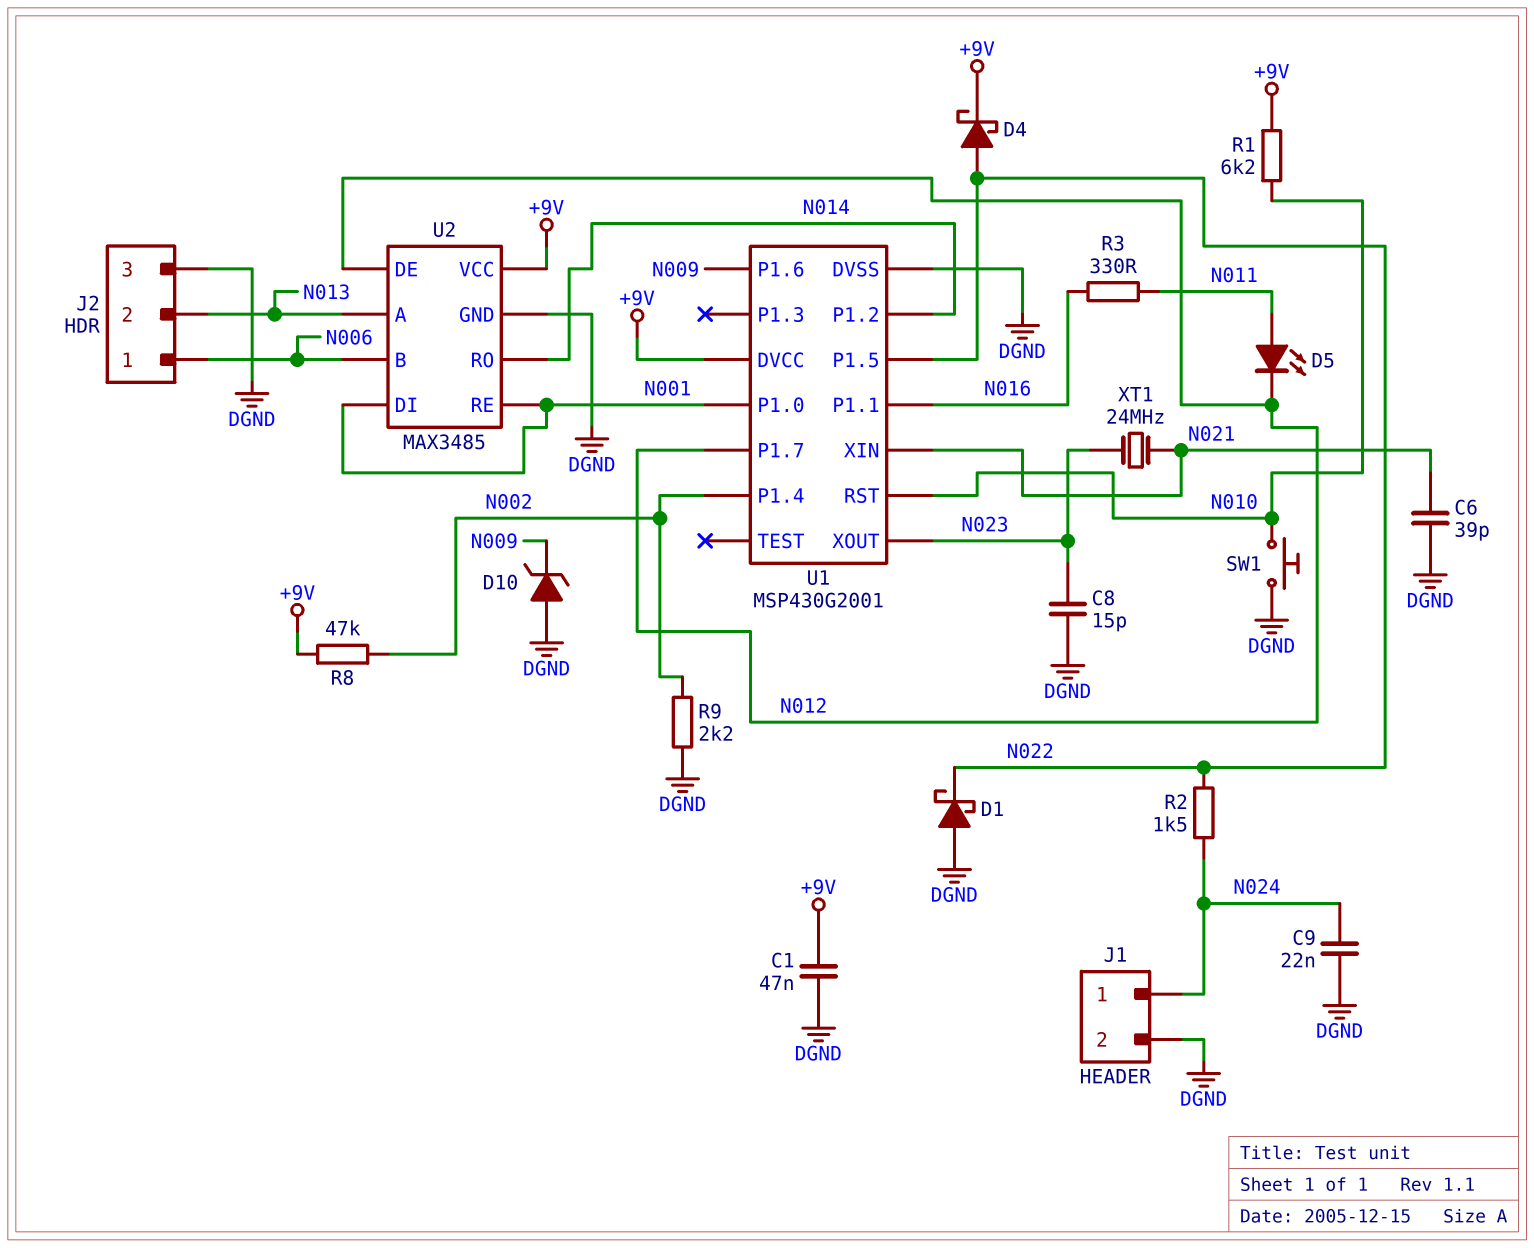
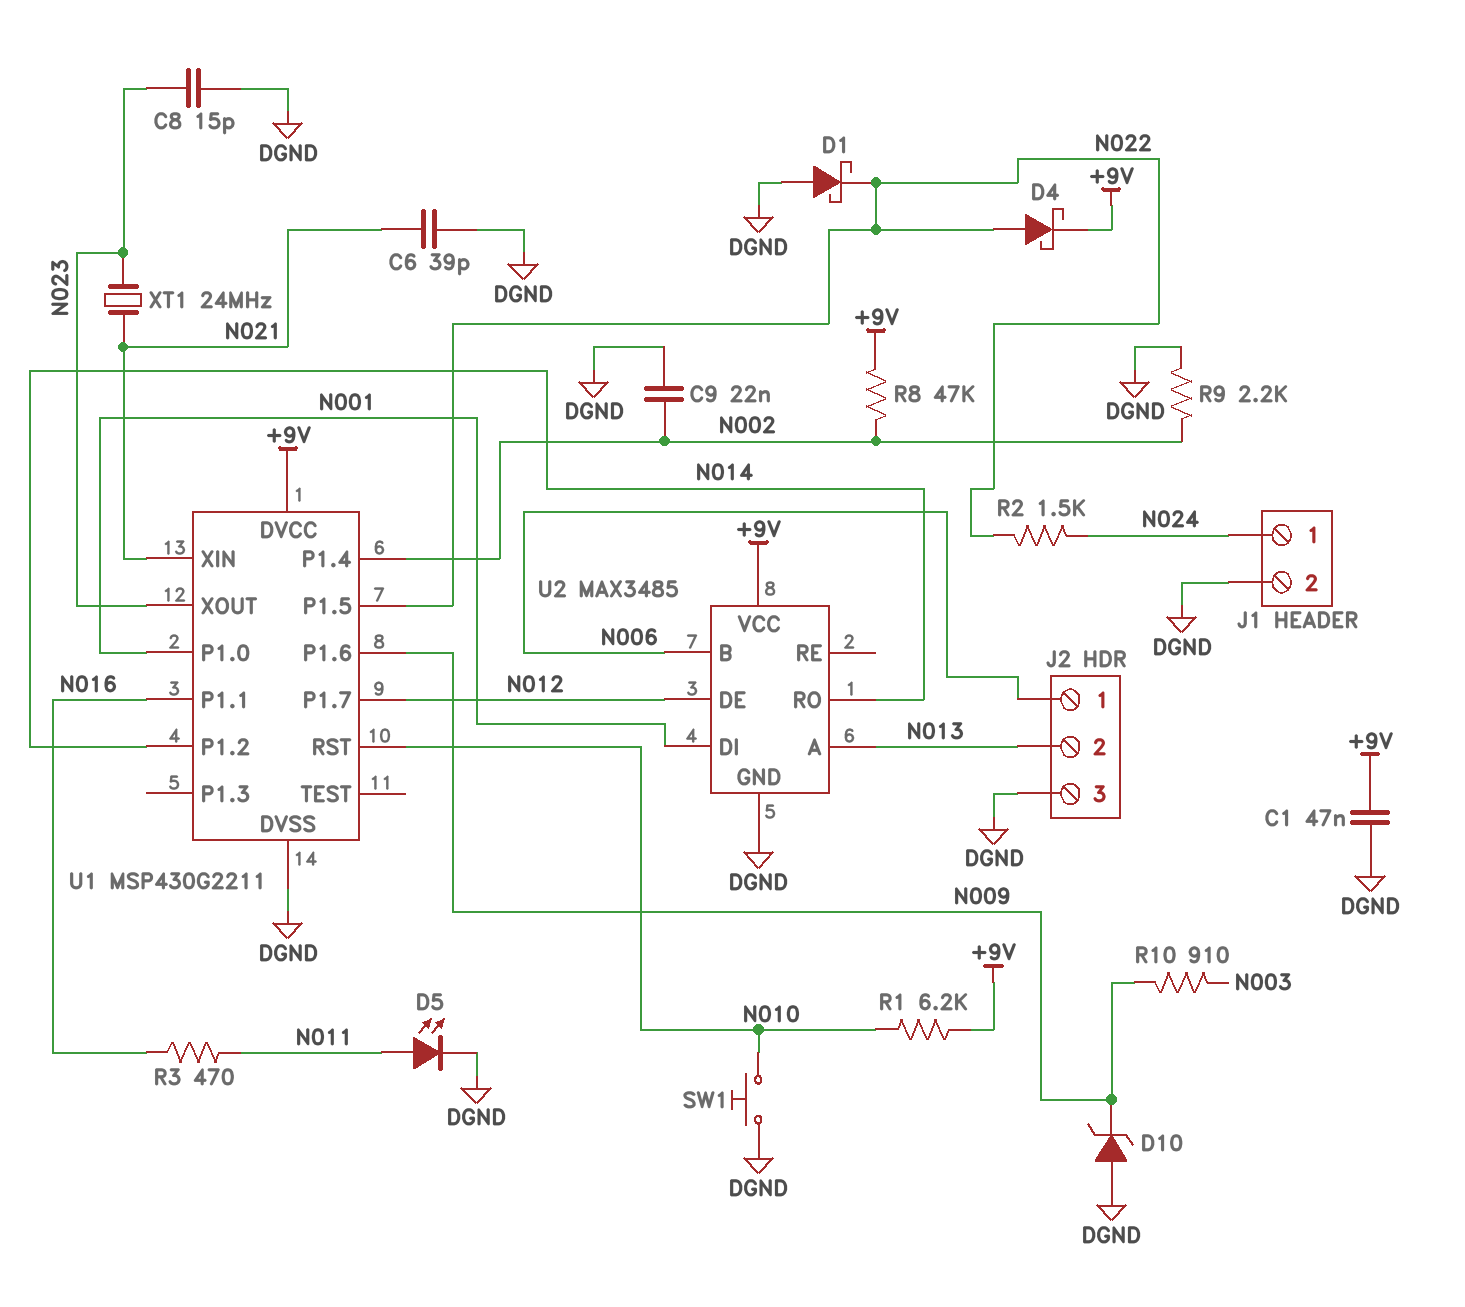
C9: 22nF (DGND, N024) -> 22nF (DGND, N002)
D5: LED (A N011, K N012) -> LED (A N011, K DGND)
R3: 330 (N011, N016) -> 470 (N011, N016)
R10: none -> 910 (N003, N009)
U1: MSP430G2001 -> MSP430G2211
U2 pin RE: N001 -> none

